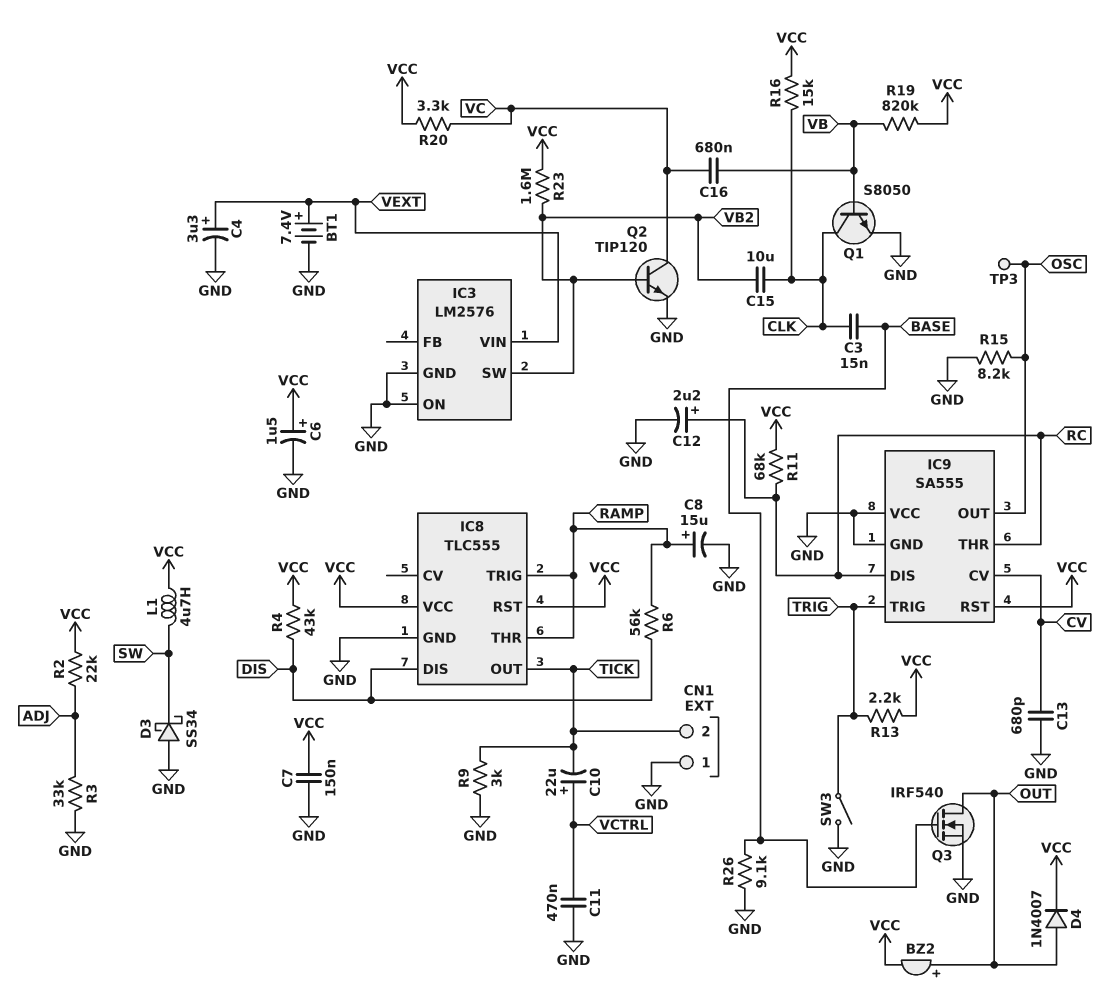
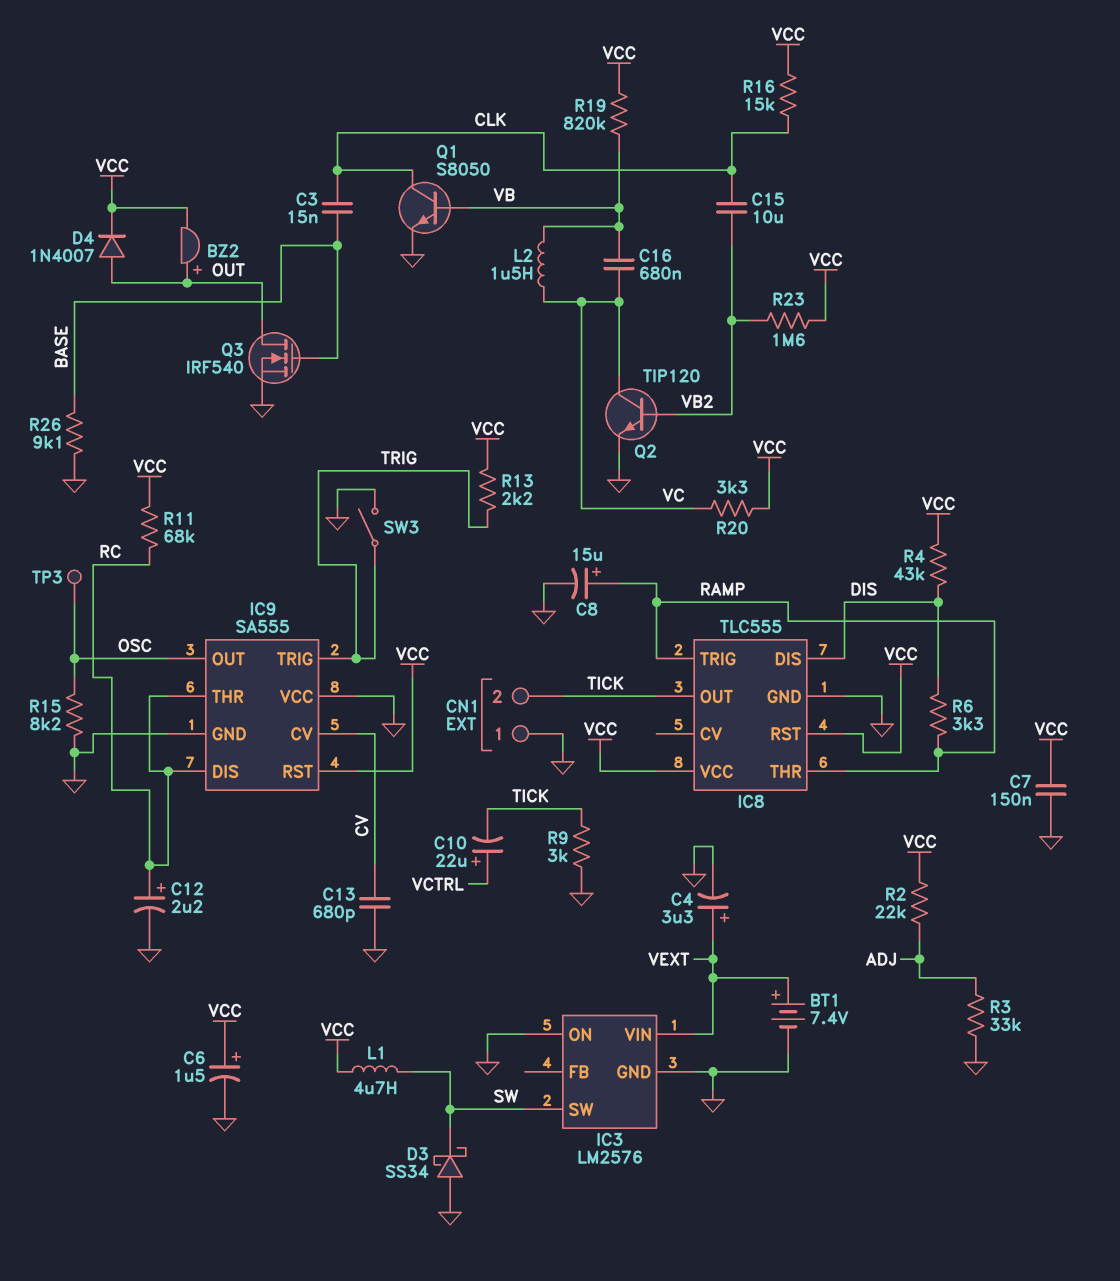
C11: 470nF (GND, VCTRL) -> none
IC3 pin SW: VB2 -> SW
L2: none -> 1.5uH (VB, VC)
R6: 56k (DIS, RAMP) -> 3.3k (DIS, RAMP)

